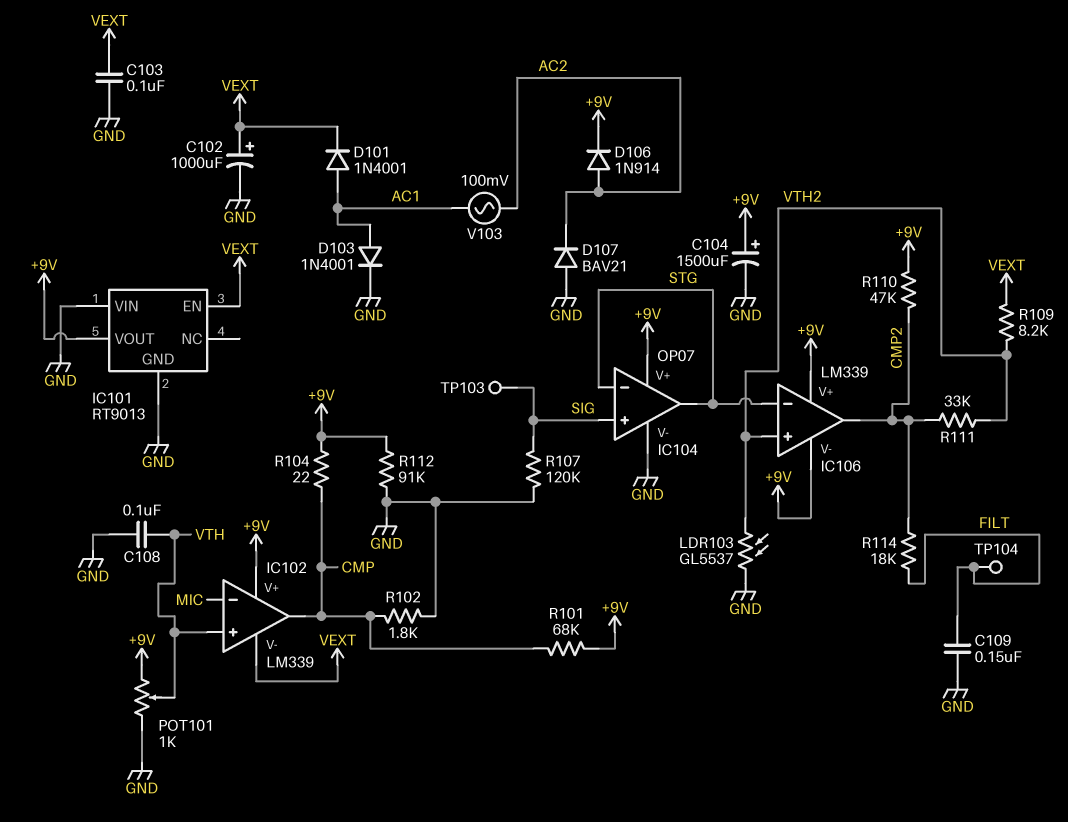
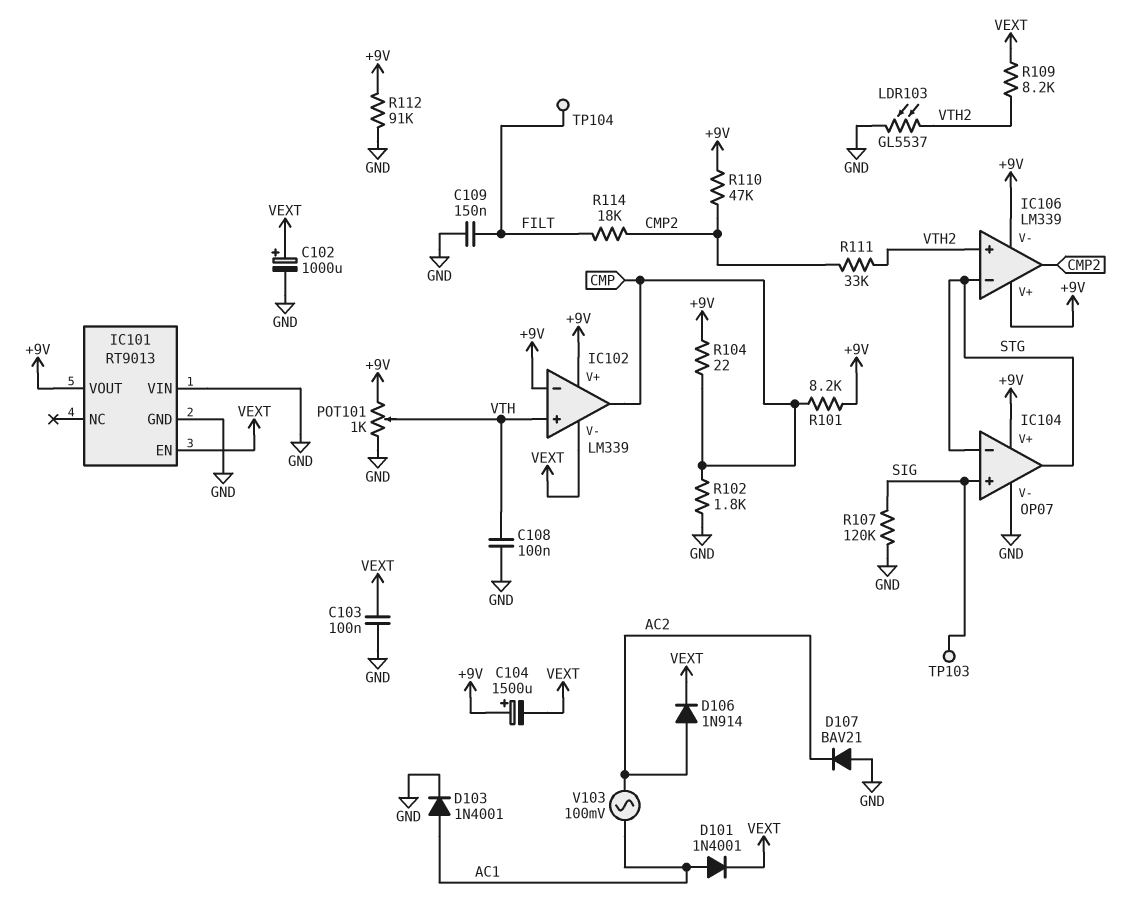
C104: 1500uF (plus +9V, minus GND) -> 1500uF (plus +9V, minus VEXT)
D106: diode 1N914 (A AC2, K +9V) -> diode 1N914 (A AC2, K VEXT)
IC102 pin in-: MIC -> +9V
R101: 68k (+9V, CMP) -> 8.2k (+9V, CMP)

